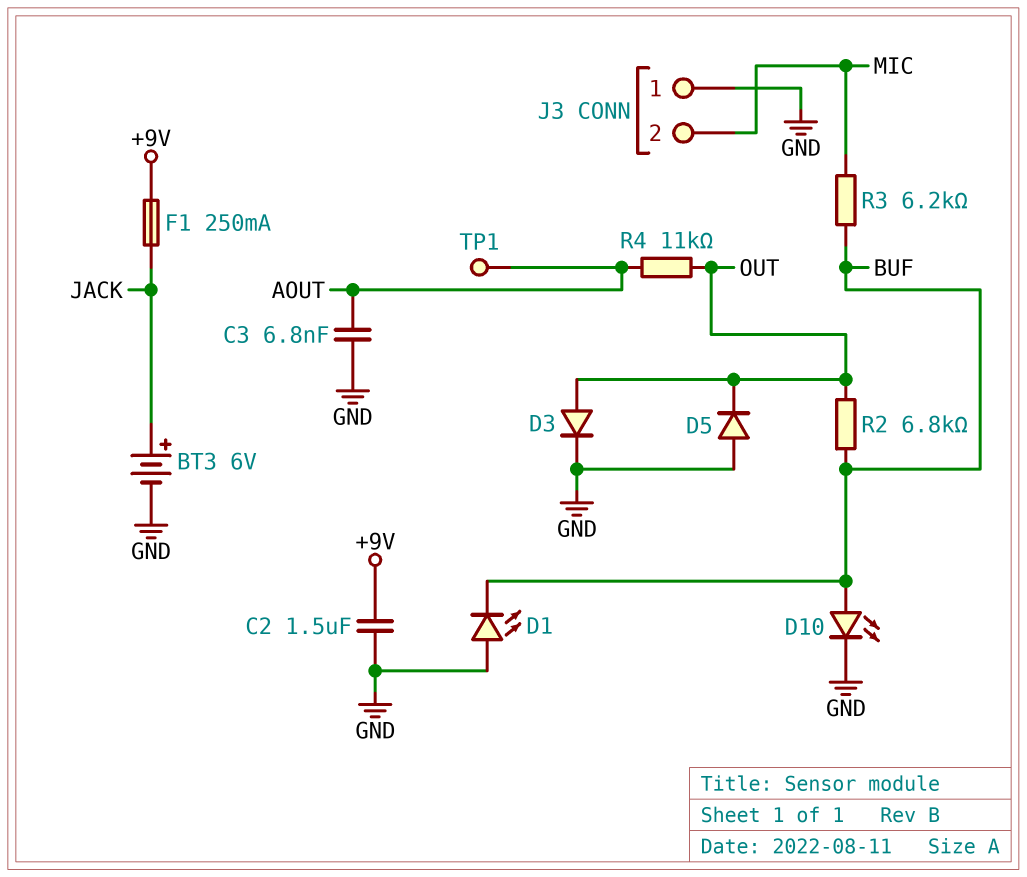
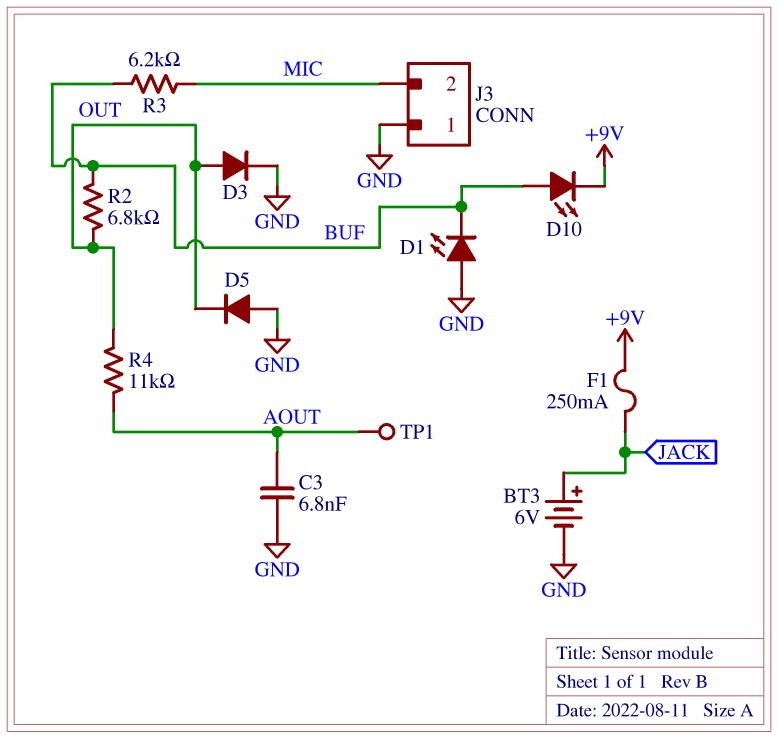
C2: 1.5uF (+9V, GND) -> none
D10: LED (A BUF, K GND) -> LED (A BUF, K +9V)

